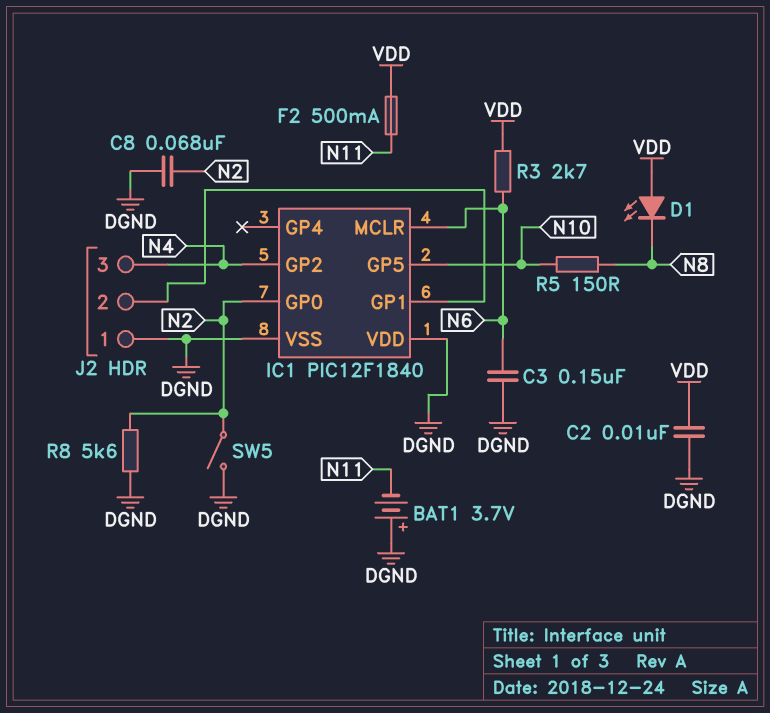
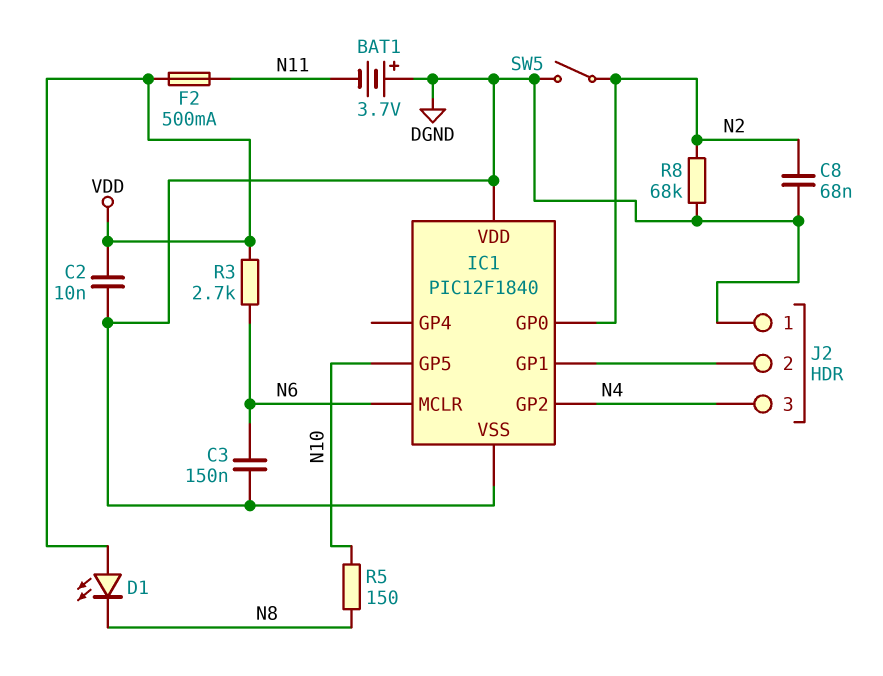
R8: 5.6k (DGND, N2) -> 68k (DGND, N2)

